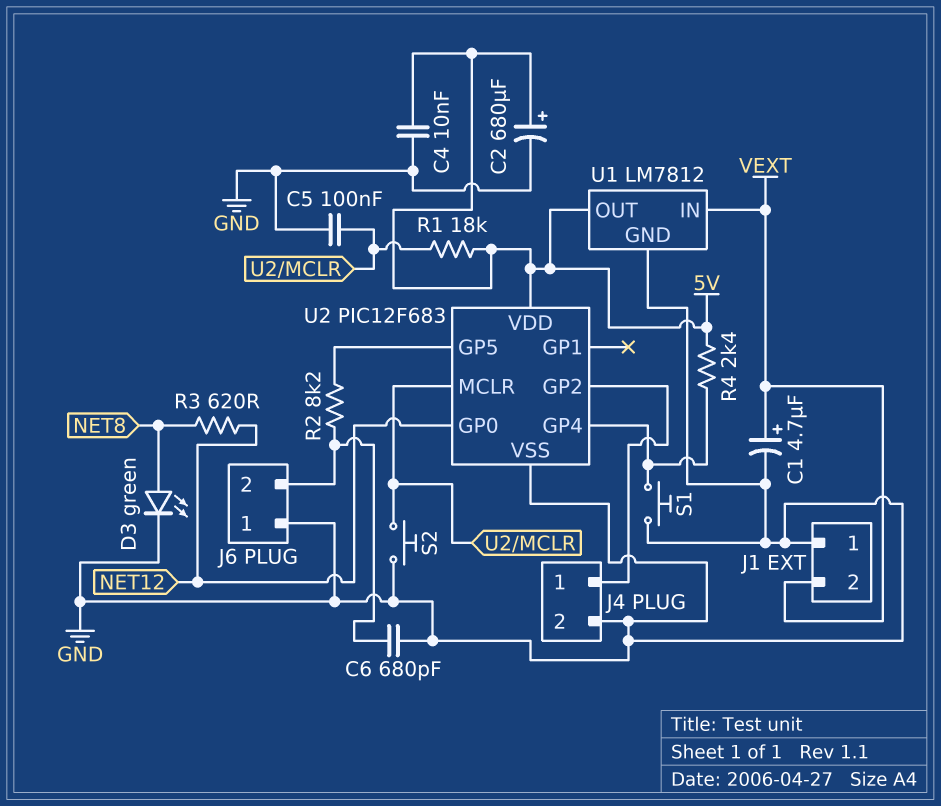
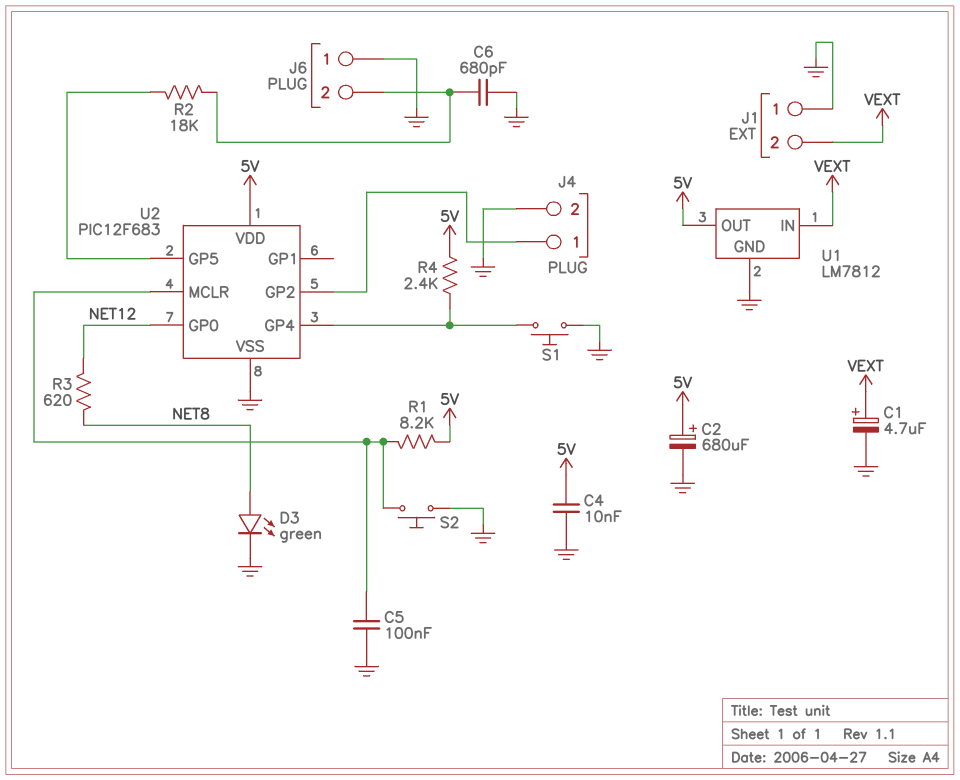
R1: 18k (5V, U2/MCLR) -> 8.2k (5V, U2/MCLR)
R2: 8.2k (J6/2, U2/GP5) -> 18k (J6/2, U2/GP5)

